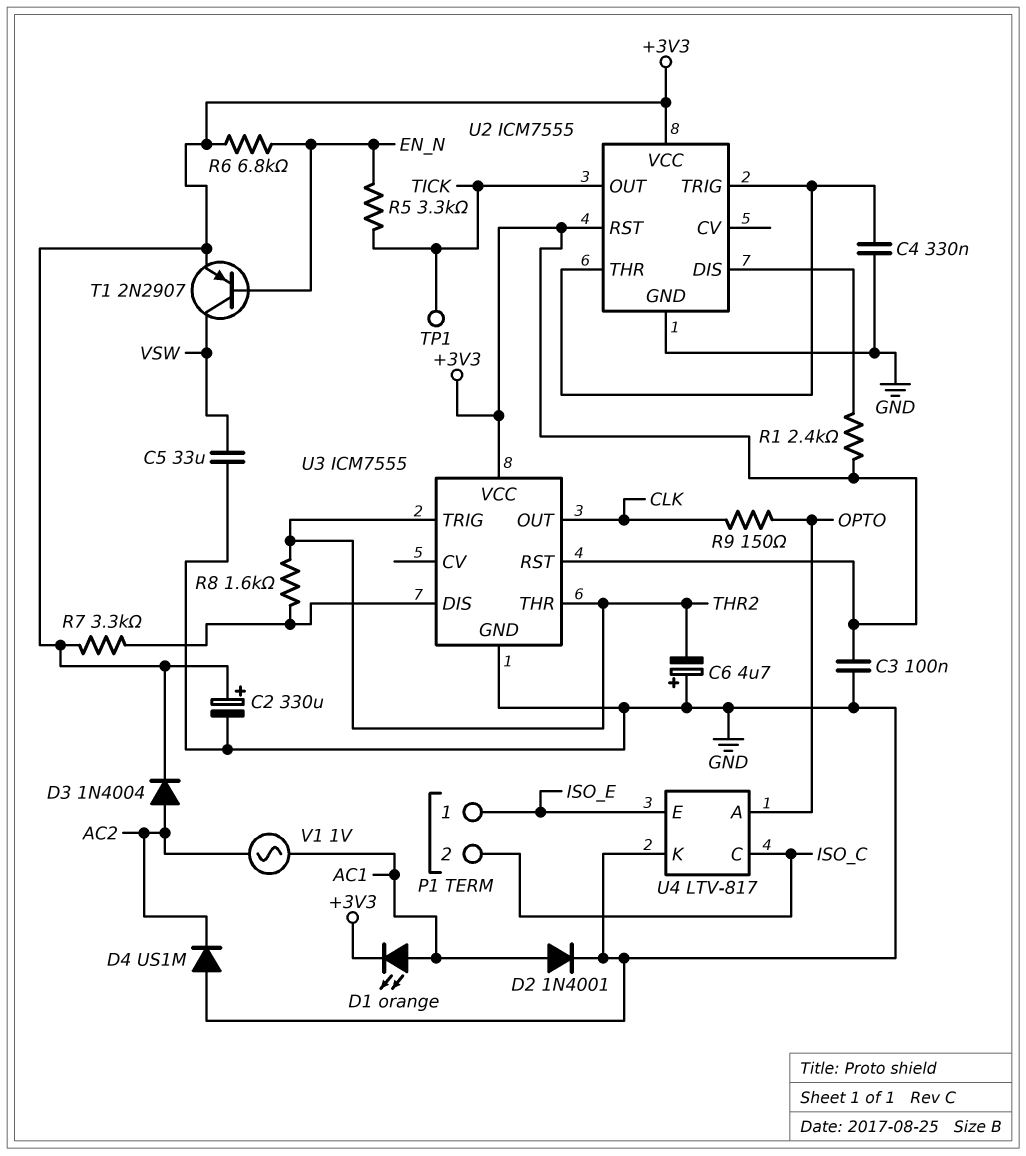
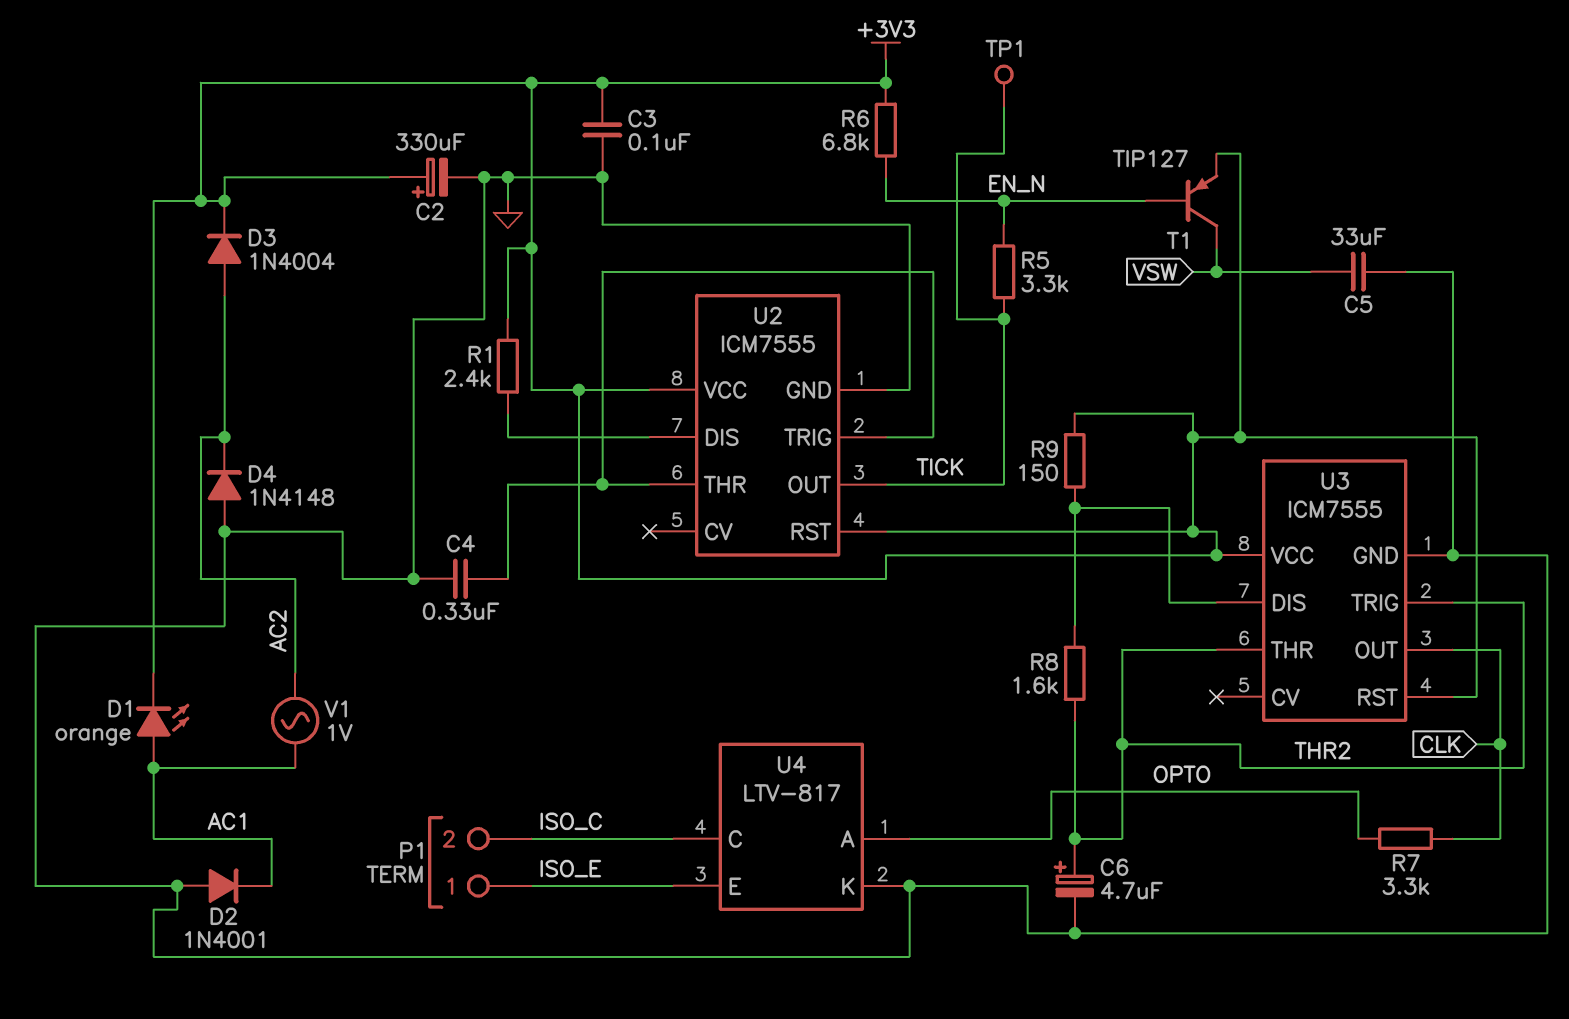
C6: 4.7uF (plus GND, minus THR2) -> 4.7uF (plus THR2, minus GND)
D2: diode 1N4001 (A AC1, K GND) -> diode 1N4001 (A GND, K AC1)
D4: diode US1M (A GND, K AC2) -> diode 1N4148 (A GND, K AC2)
R7: 3.3k (+3V3, U3/DIS) -> 3.3k (CLK, OPTO)
R9: 150 (CLK, OPTO) -> 150 (+3V3, U3/DIS)
T1: PNP 2N2907 (B EN_N, C VSW, E +3V3) -> PNP TIP127 (B EN_N, C VSW, E +3V3)

